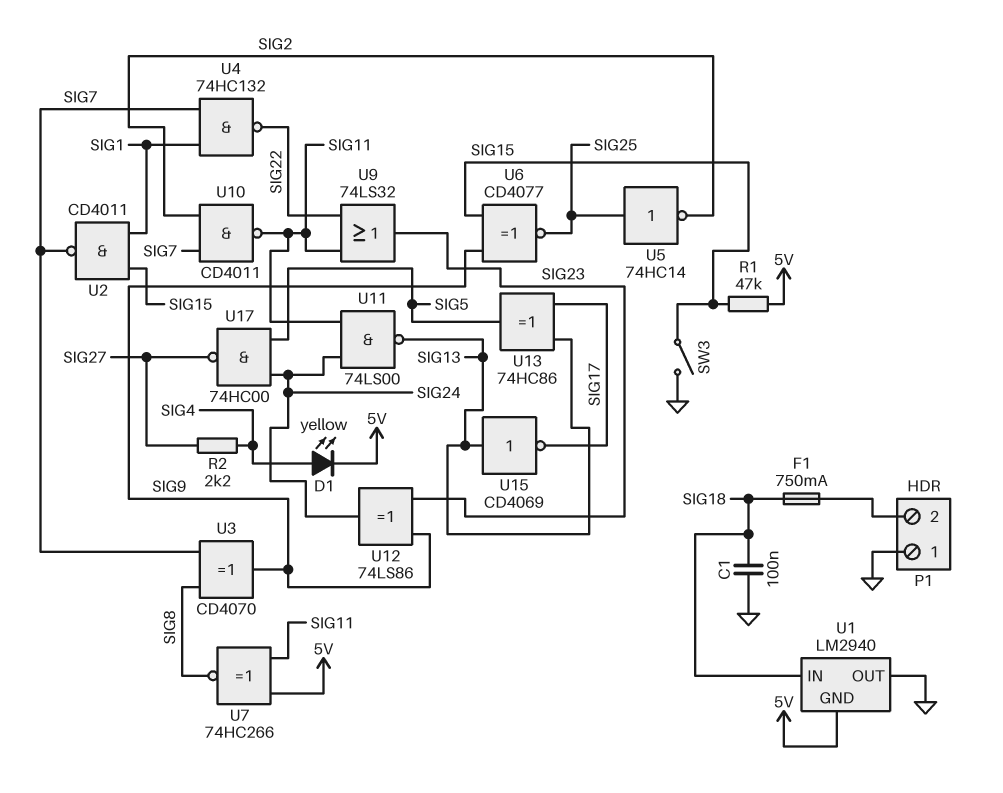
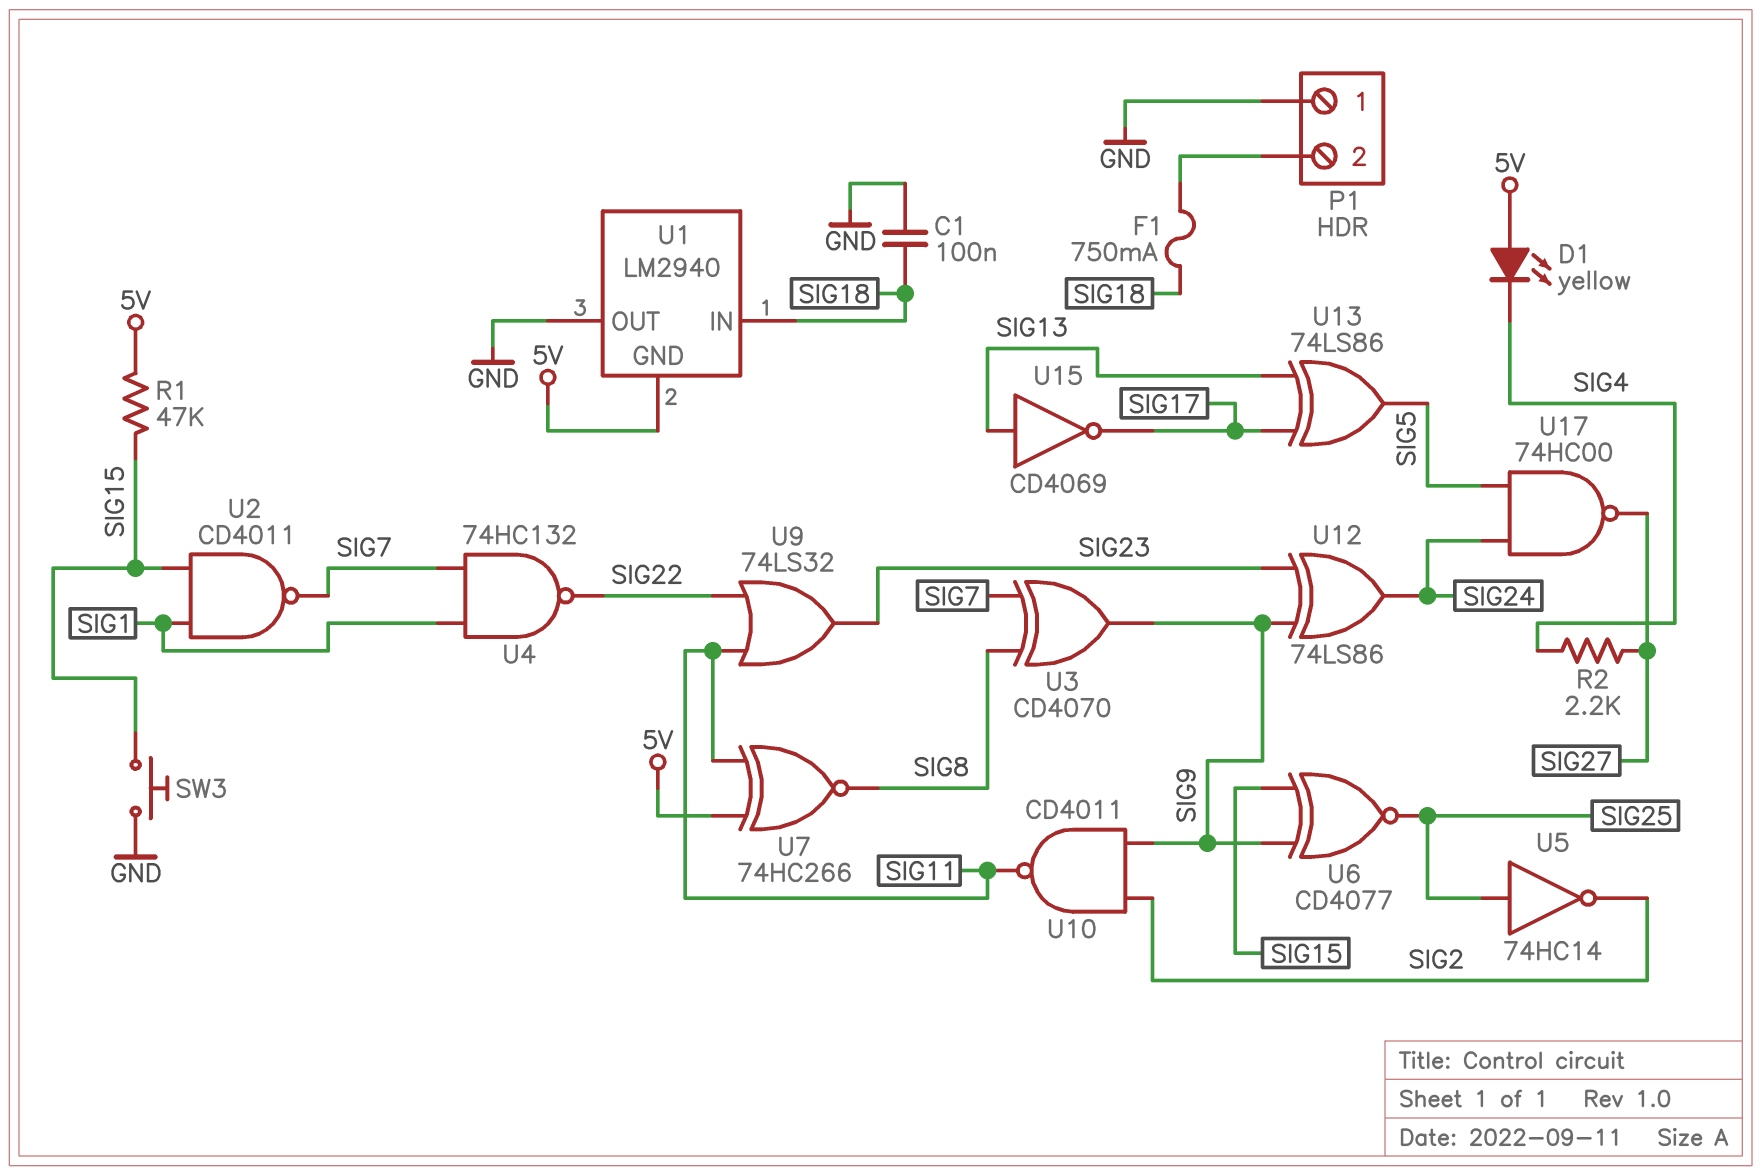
D1: LED yellow (A SIG4, K 5V) -> LED yellow (A 5V, K SIG4)
SW3: switch (GND, SIG15) -> button (GND, SIG15)
U10: NAND CD4011 (in SIG2, in SIG7, out SIG11) -> NAND CD4011 (in SIG2, in SIG9, out SIG11)
U11: NAND 74LS00 (in SIG11, in SIG24, out SIG13) -> none
U13: XOR 74HC86 (in SIG13, in SIG17, out SIG5) -> XOR 74LS86 (in SIG13, in SIG17, out SIG5)

